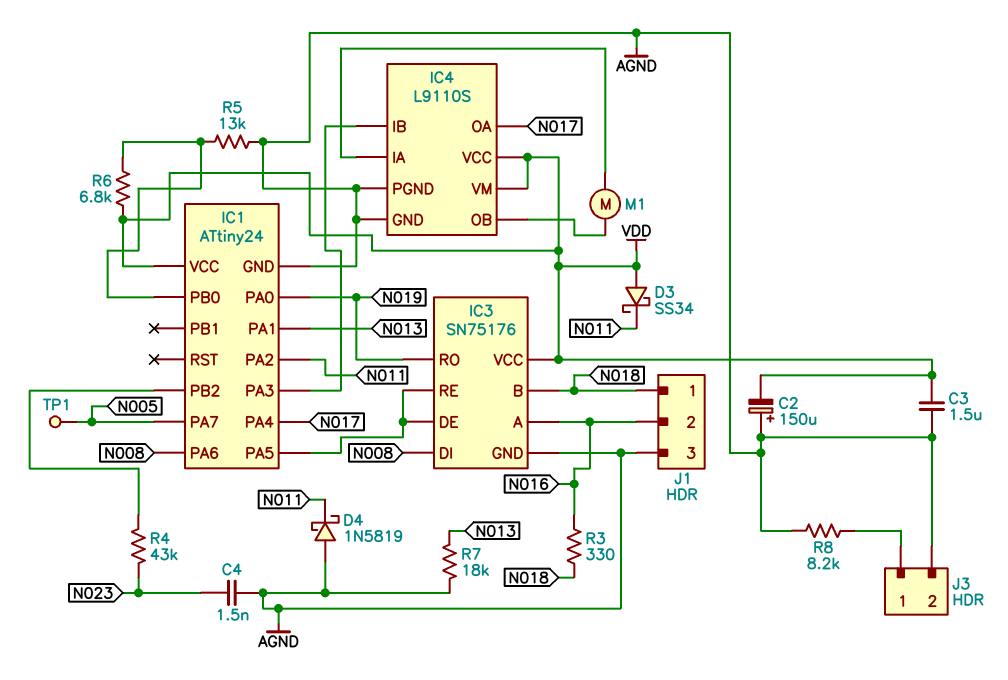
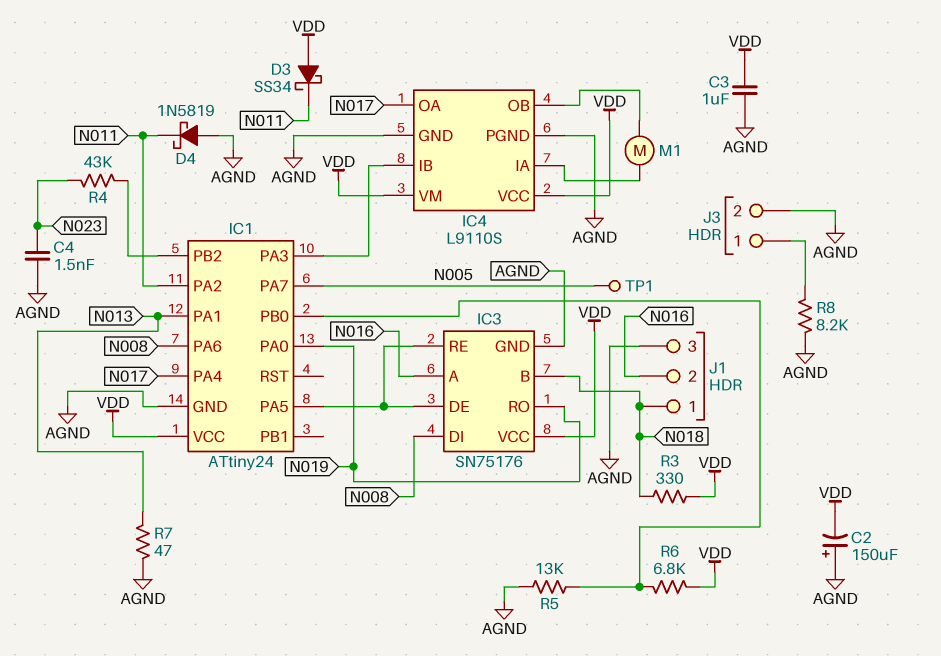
C3: 1.5uF (AGND, VDD) -> 1uF (AGND, VDD)
R3: 330 (N016, N018) -> 330 (N018, VDD)
R7: 18k (AGND, N013) -> 47 (AGND, N013)

